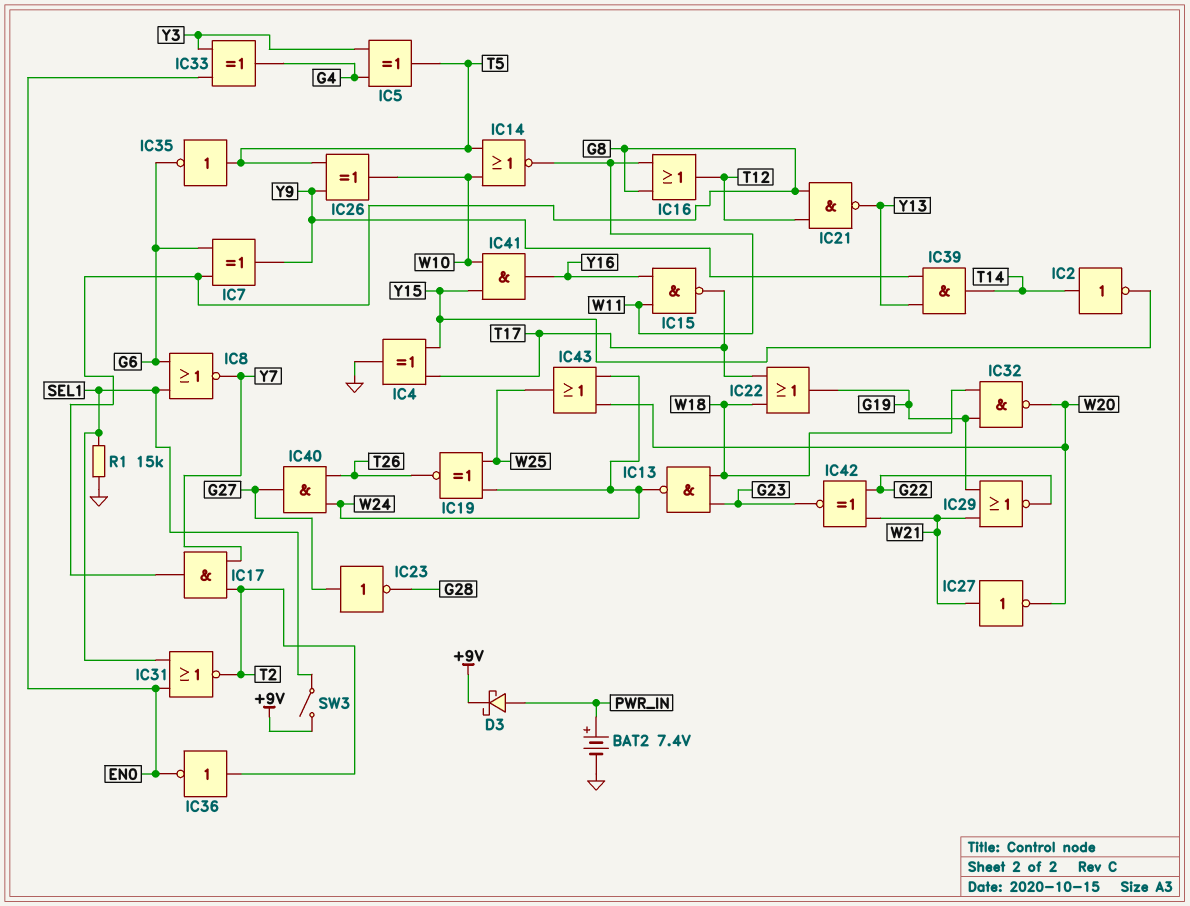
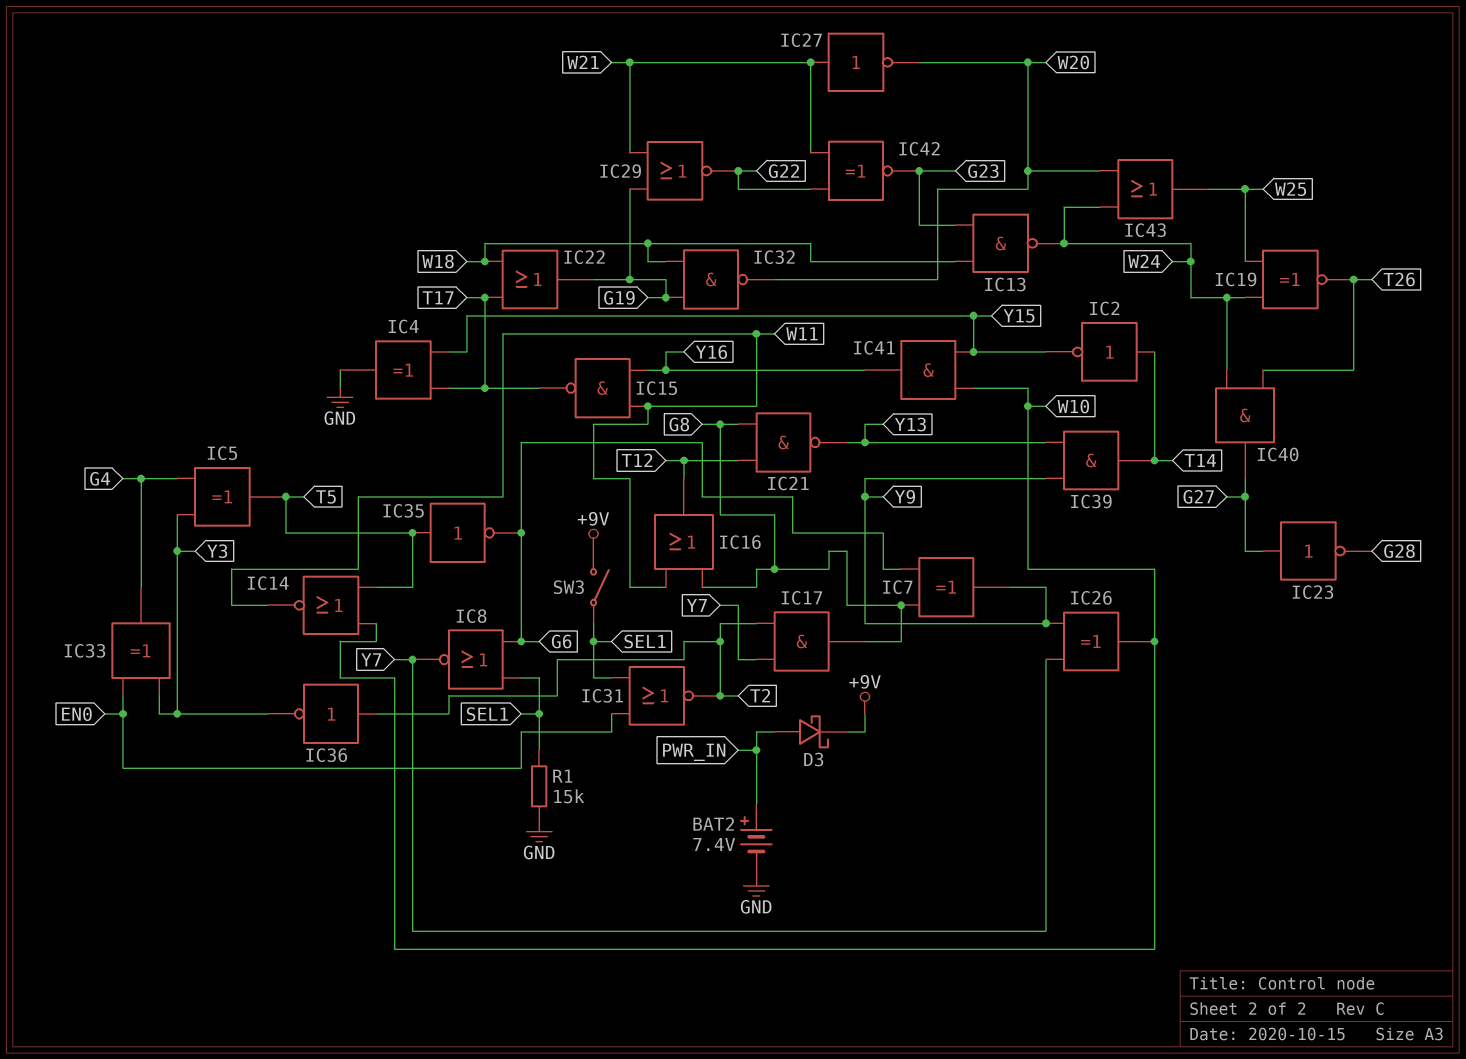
IC26: XOR (in T5, in Y9, out W10) -> XOR (in Y7, in Y9, out W10)
IC36: NOT (in T2, out EN0) -> NOT (in T2, out Y3)

